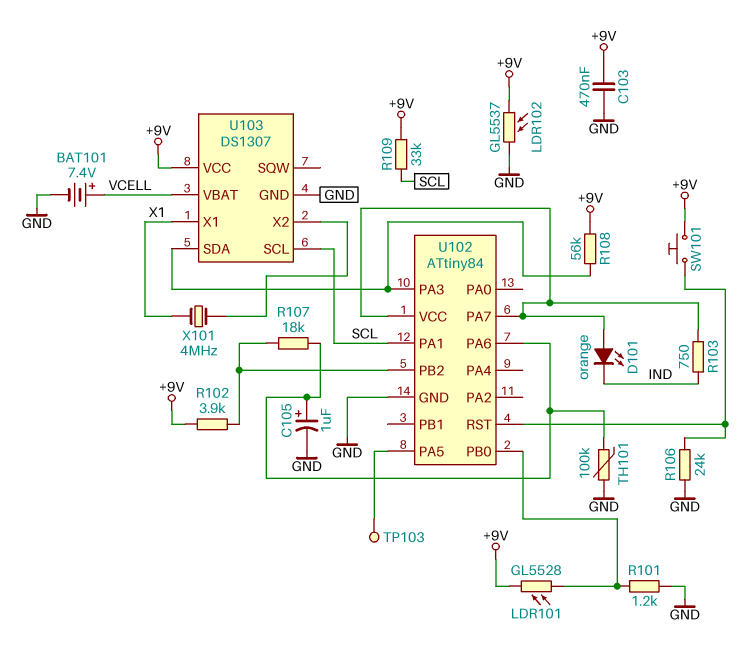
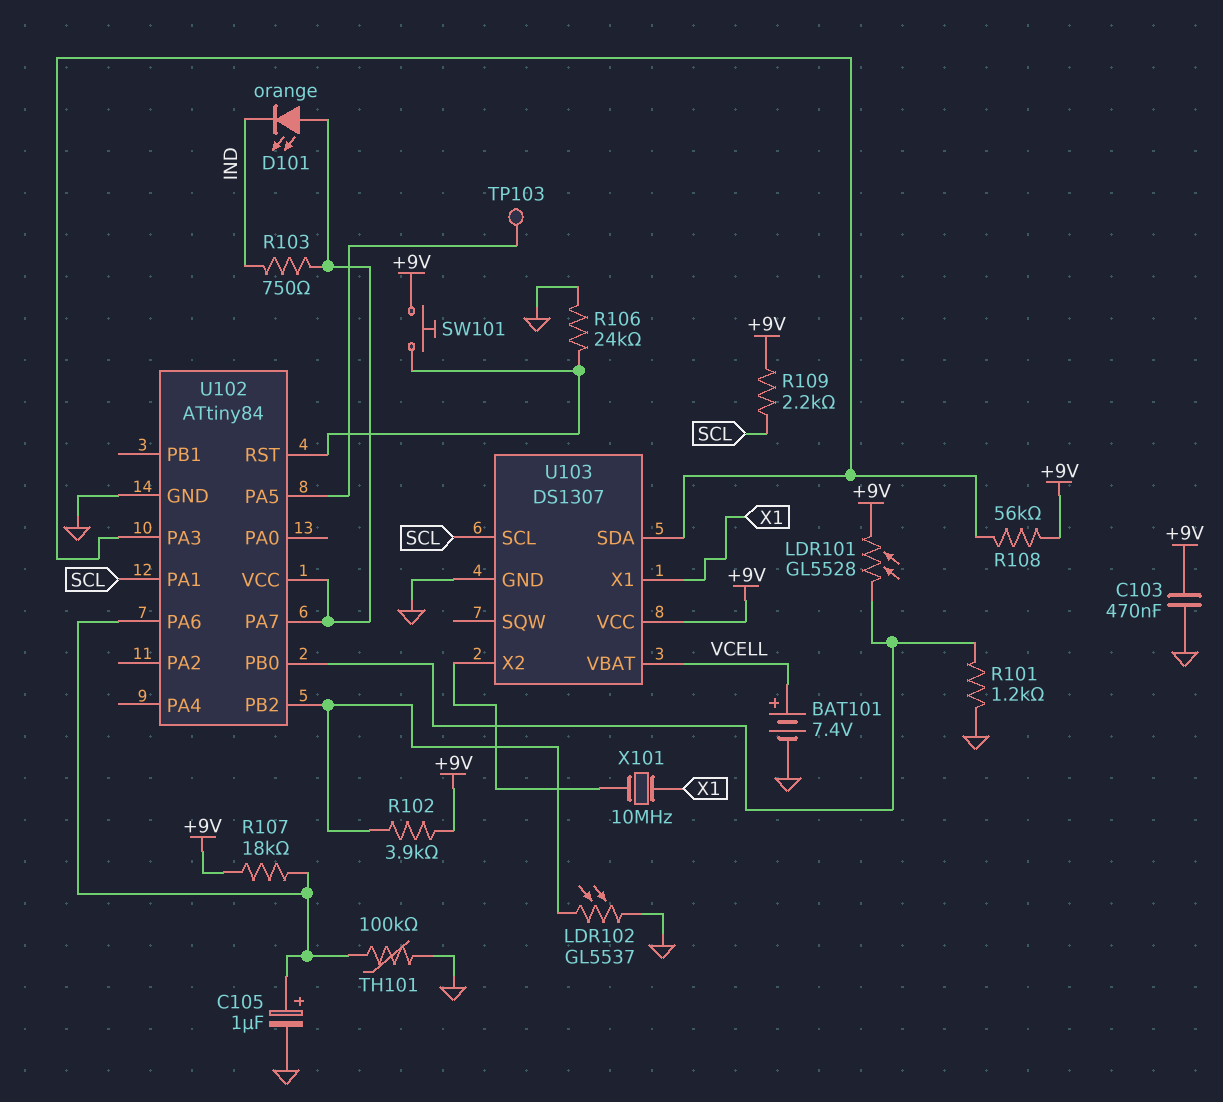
LDR102: GL5537 (+9V, GND) -> GL5537 (GND, U102/PB2)
R107: 18k (U102/PA6, U102/PB2) -> 18k (+9V, U102/PA6)
R109: 33k (+9V, SCL) -> 2.2k (+9V, SCL)
X101: 4MHz (U103/X2, X1) -> 10MHz (U103/X2, X1)

